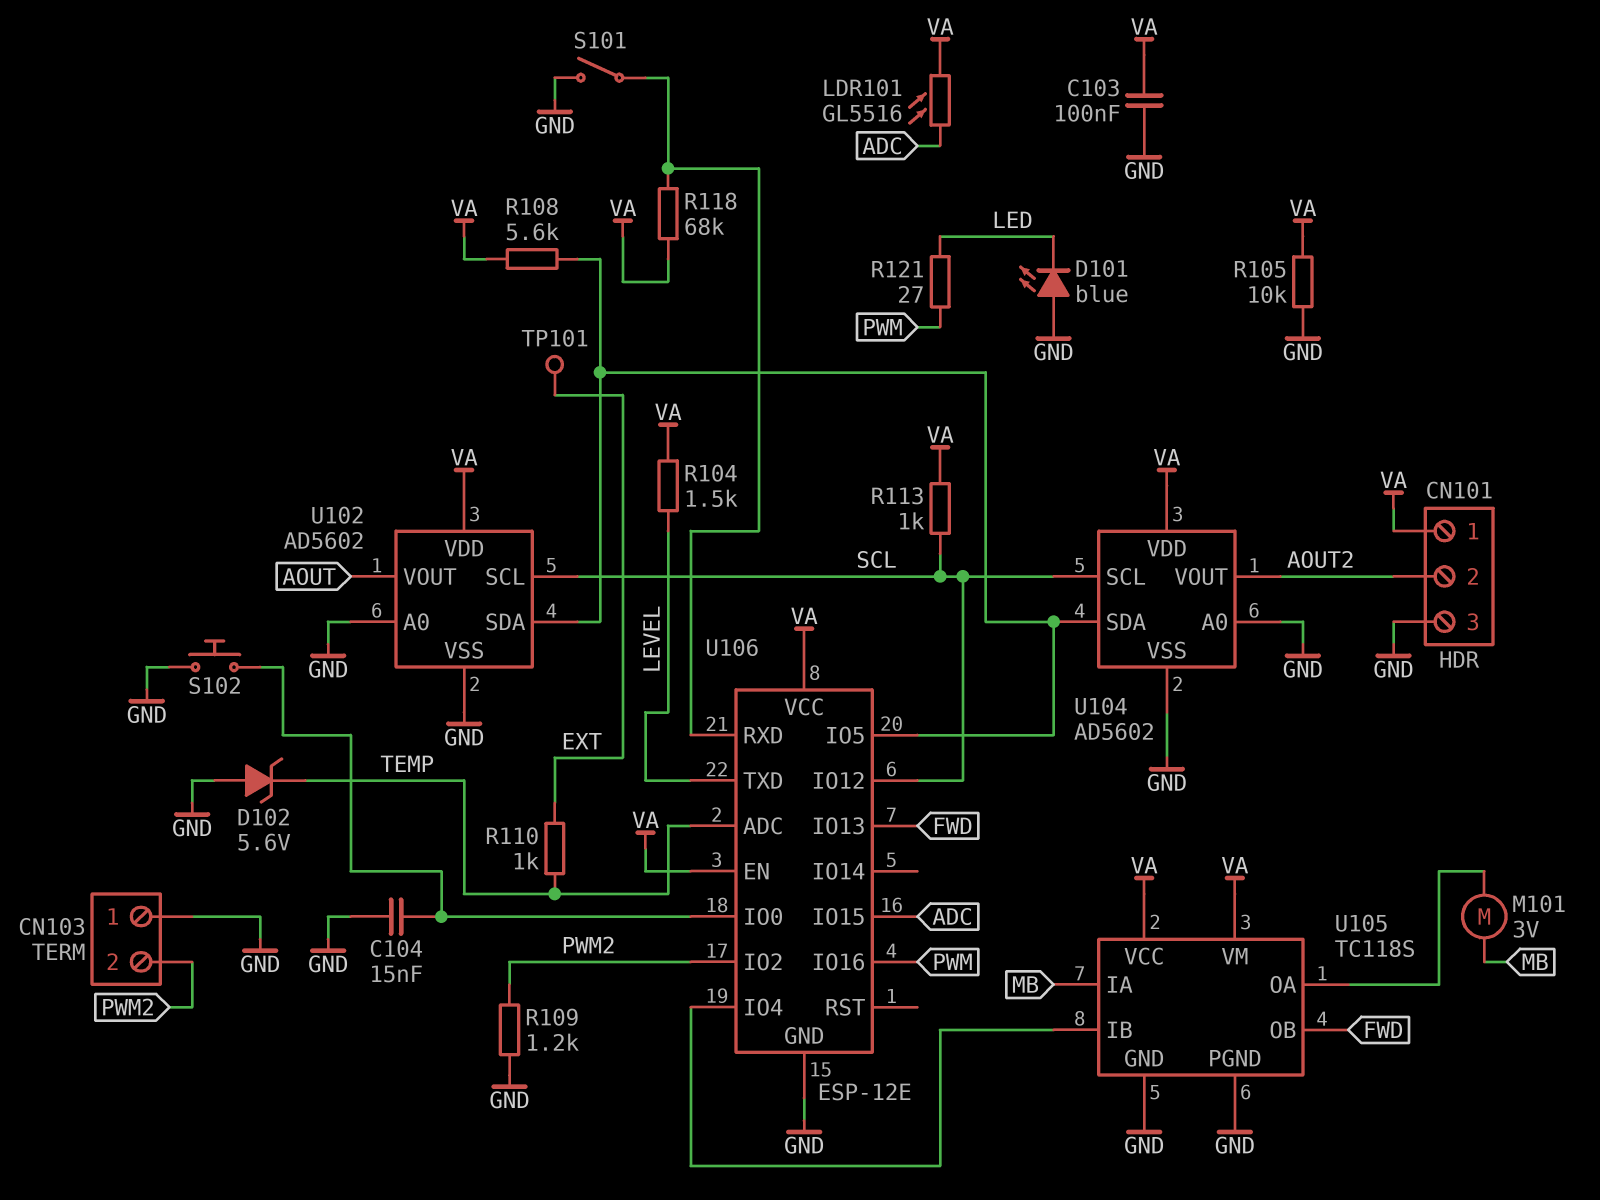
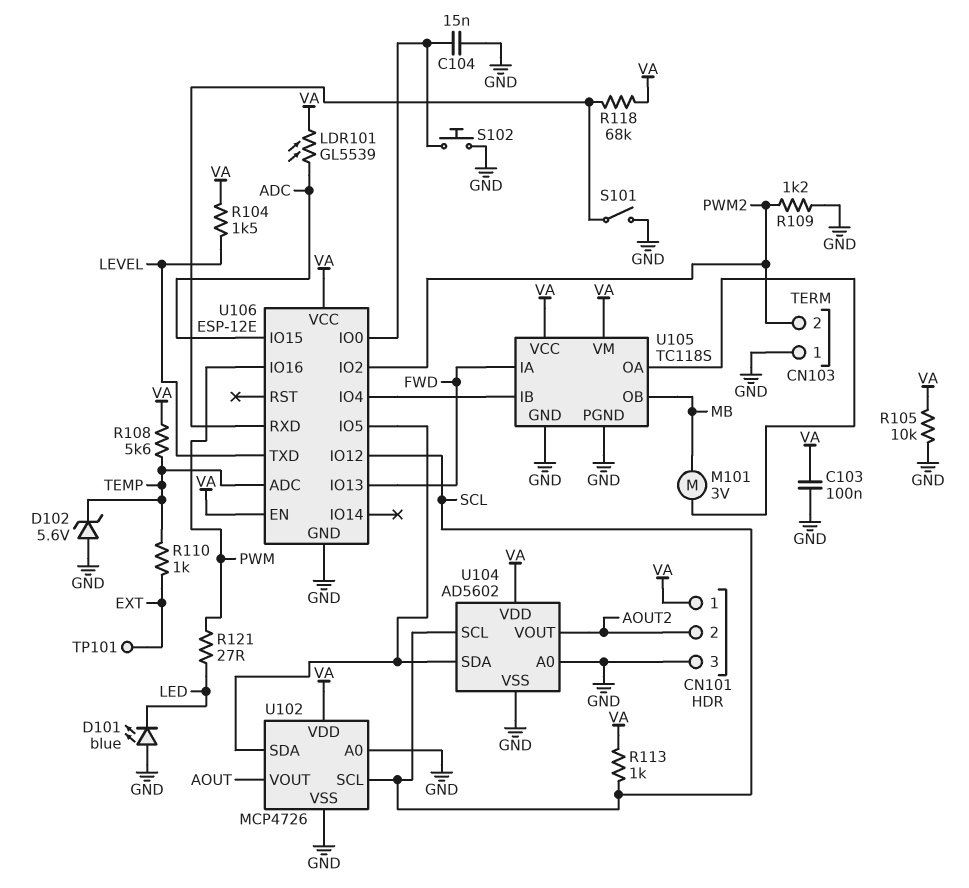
LDR101: GL5516 (ADC, VA) -> GL5539 (ADC, VA)
R108: 5.6k (U102/SDA, VA) -> 5.6k (TEMP, VA)
U102: AD5602 -> MCP4726
U105 pin IA: MB -> FWD
U105 pin OB: FWD -> MB

